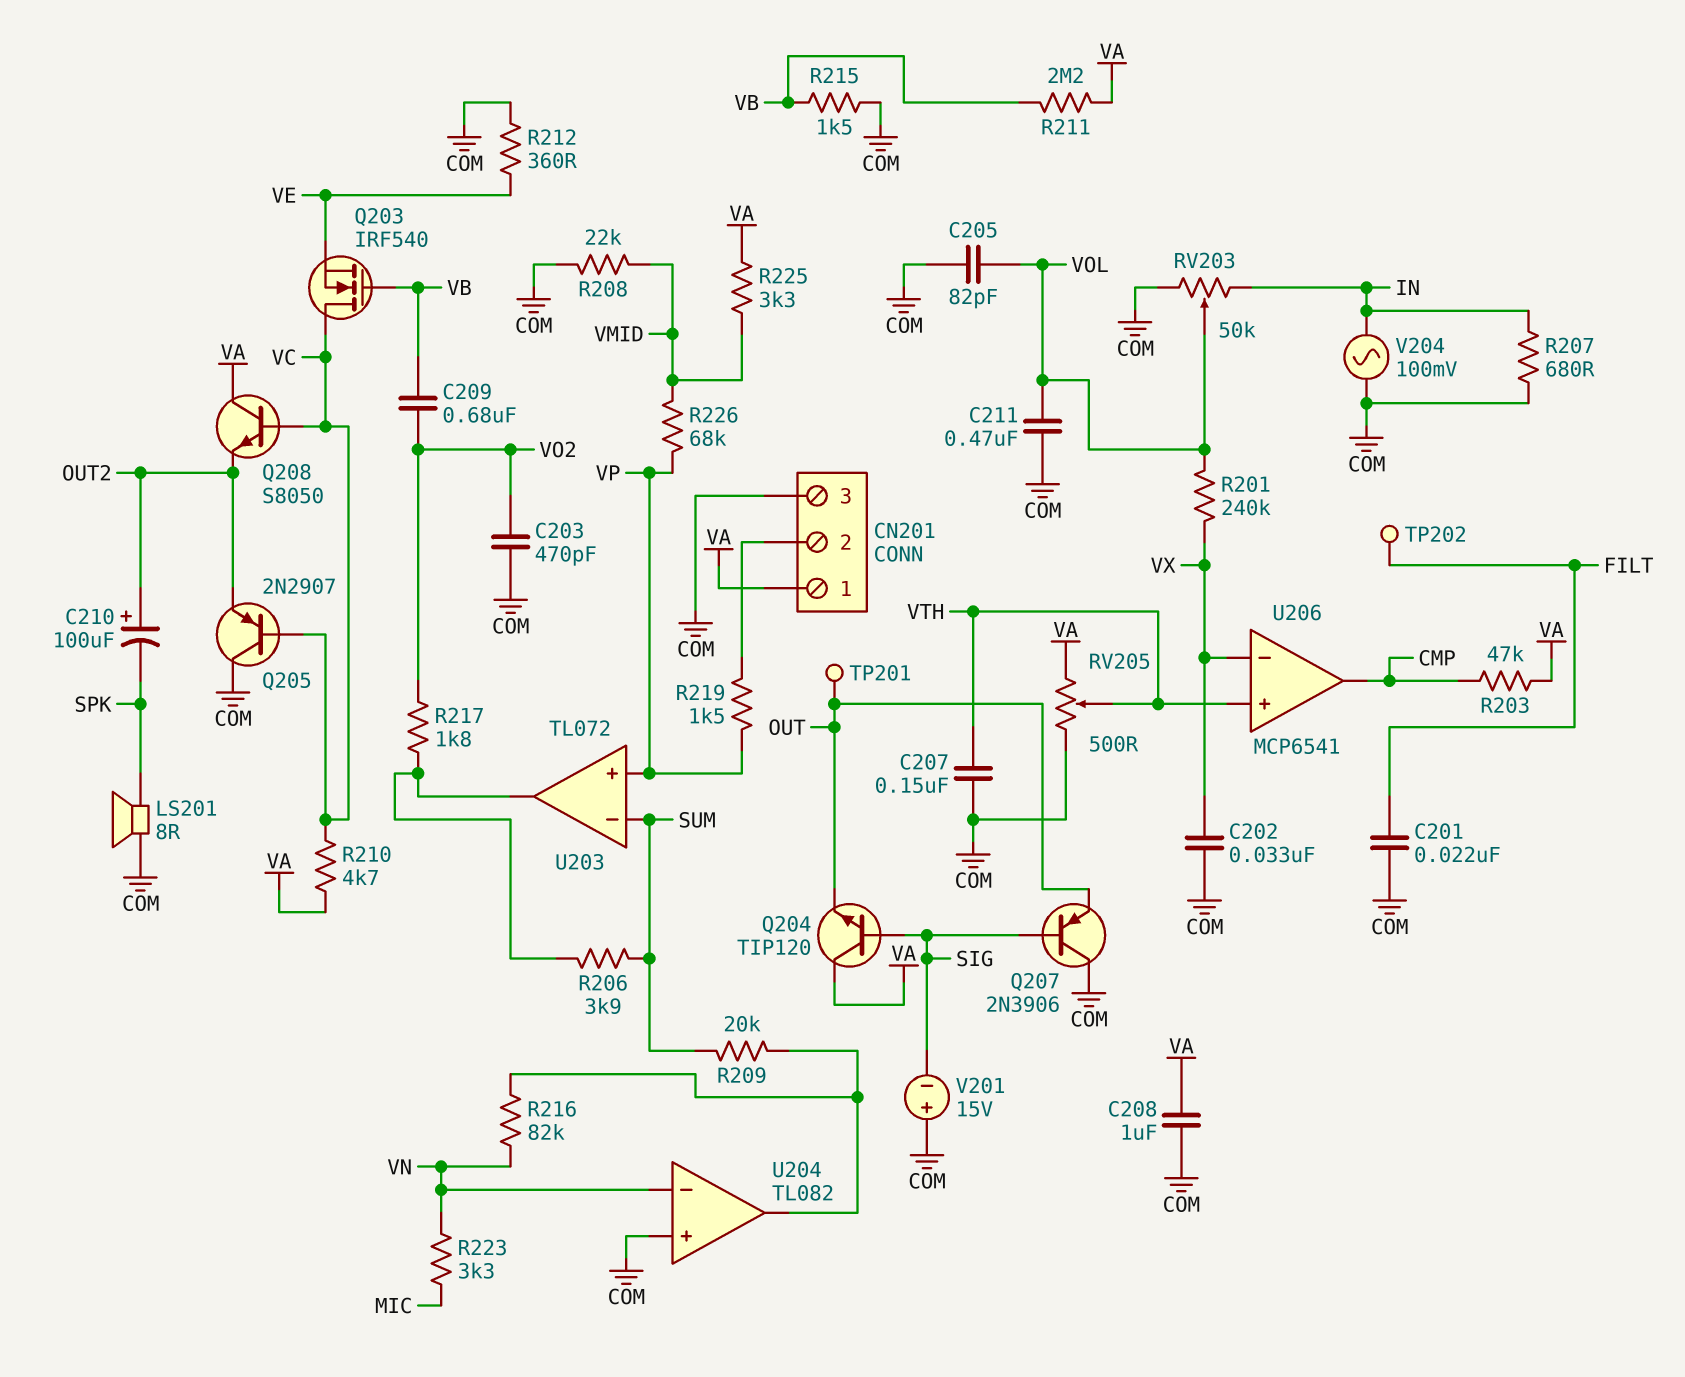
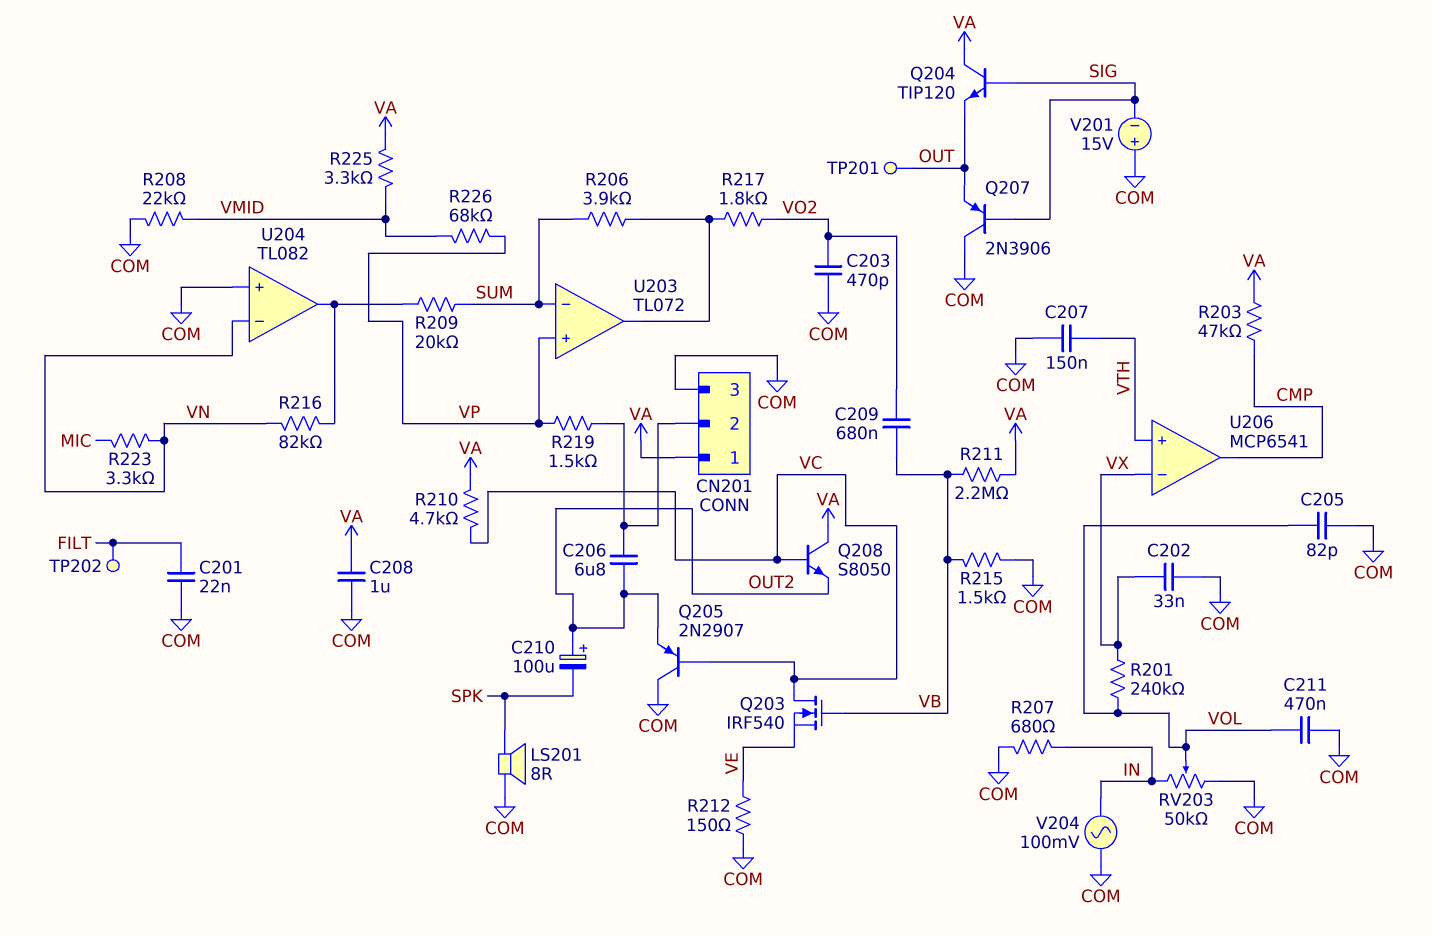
C206: none -> 6.8uF (CN201/2, OUT2)
R212: 360 (COM, VE) -> 150 (COM, VE)
RV205: 500 (COM, VA, wiper VTH) -> none

